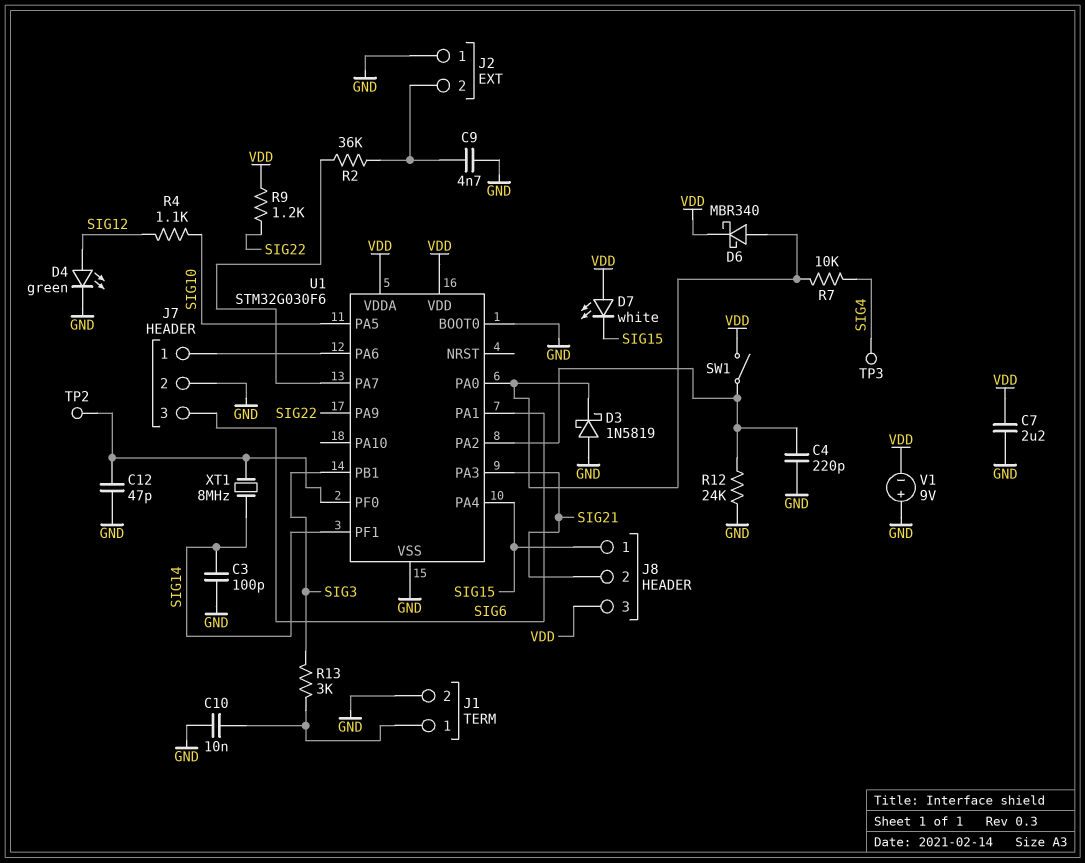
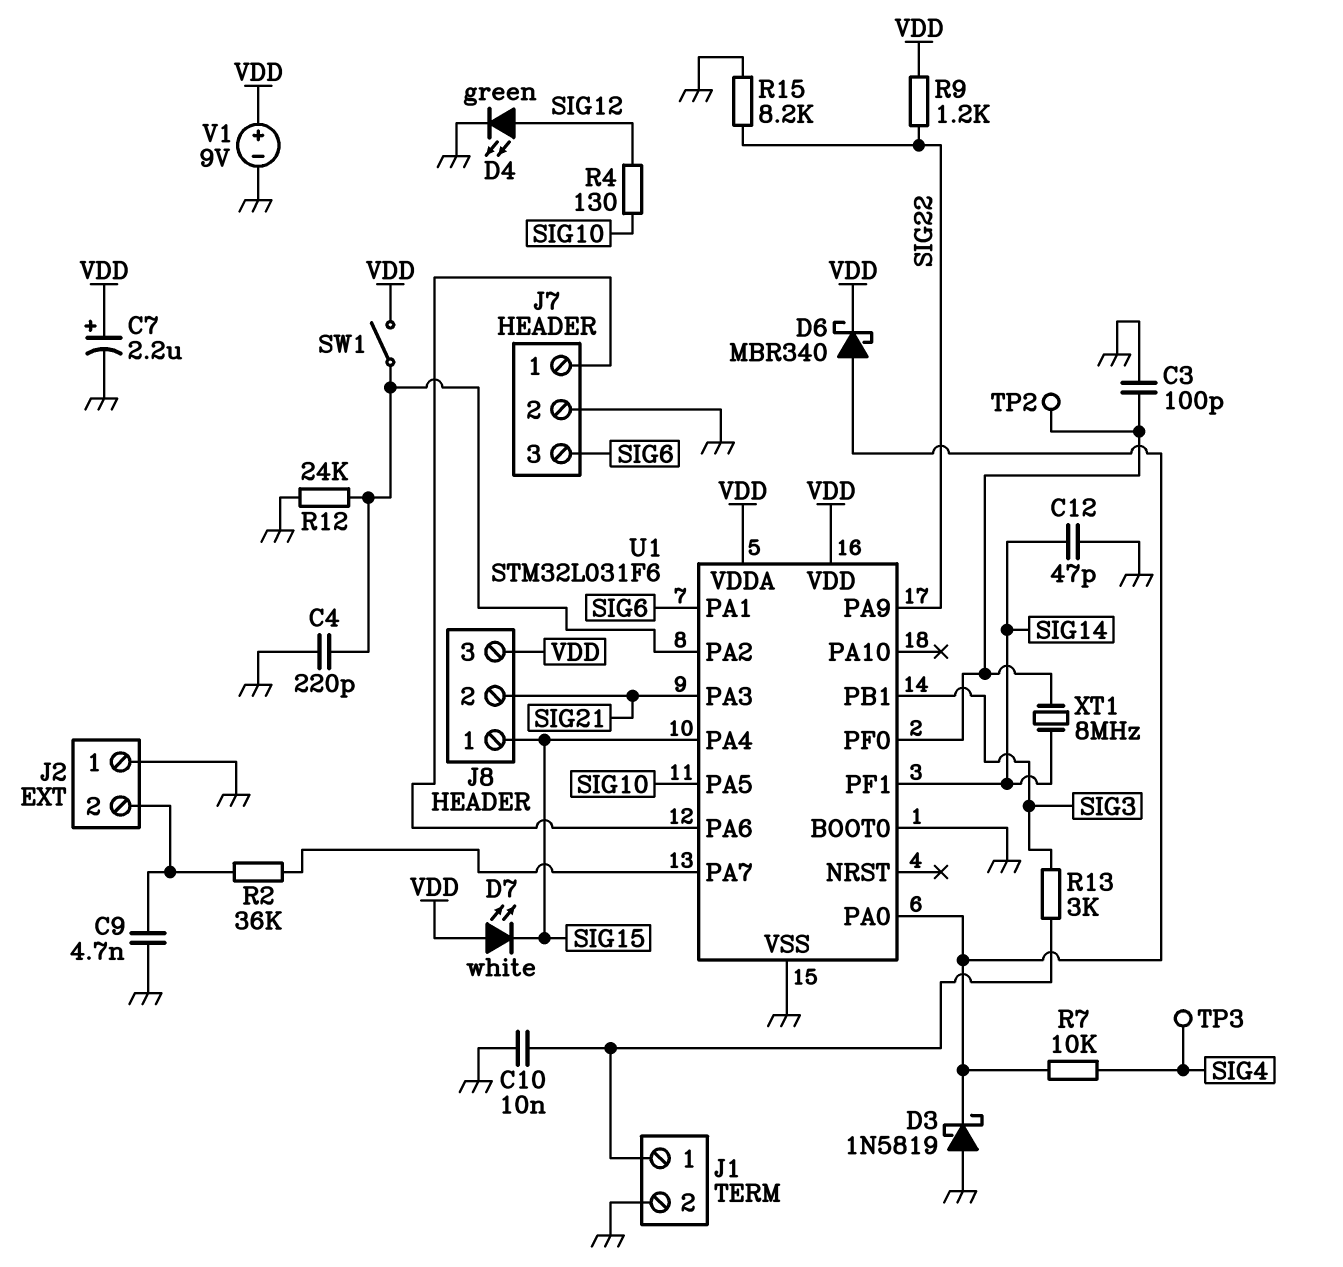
C3: 100pF (GND, SIG14) -> 100pF (GND, U1/PF0)
C7: 2.2uF (GND, VDD) -> 2.2uF (plus VDD, minus GND)
C12: 47pF (GND, U1/PF0) -> 47pF (GND, SIG14)
R4: 1.1k (SIG10, SIG12) -> 130 (SIG10, SIG12)
R15: none -> 8.2k (GND, SIG22)
U1: STM32G030F6 -> STM32L031F6
V1: 9V (plus GND, minus VDD) -> 9V (plus VDD, minus GND)

